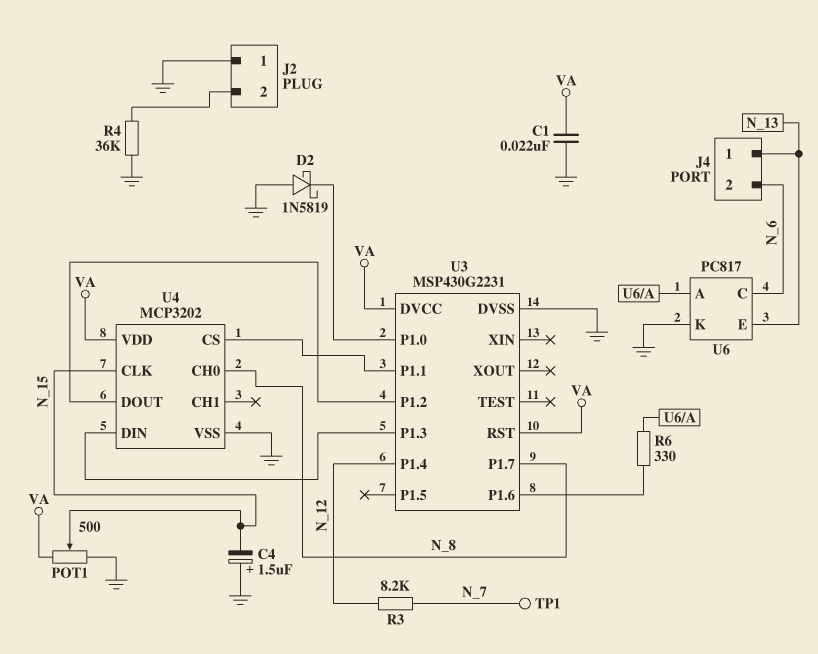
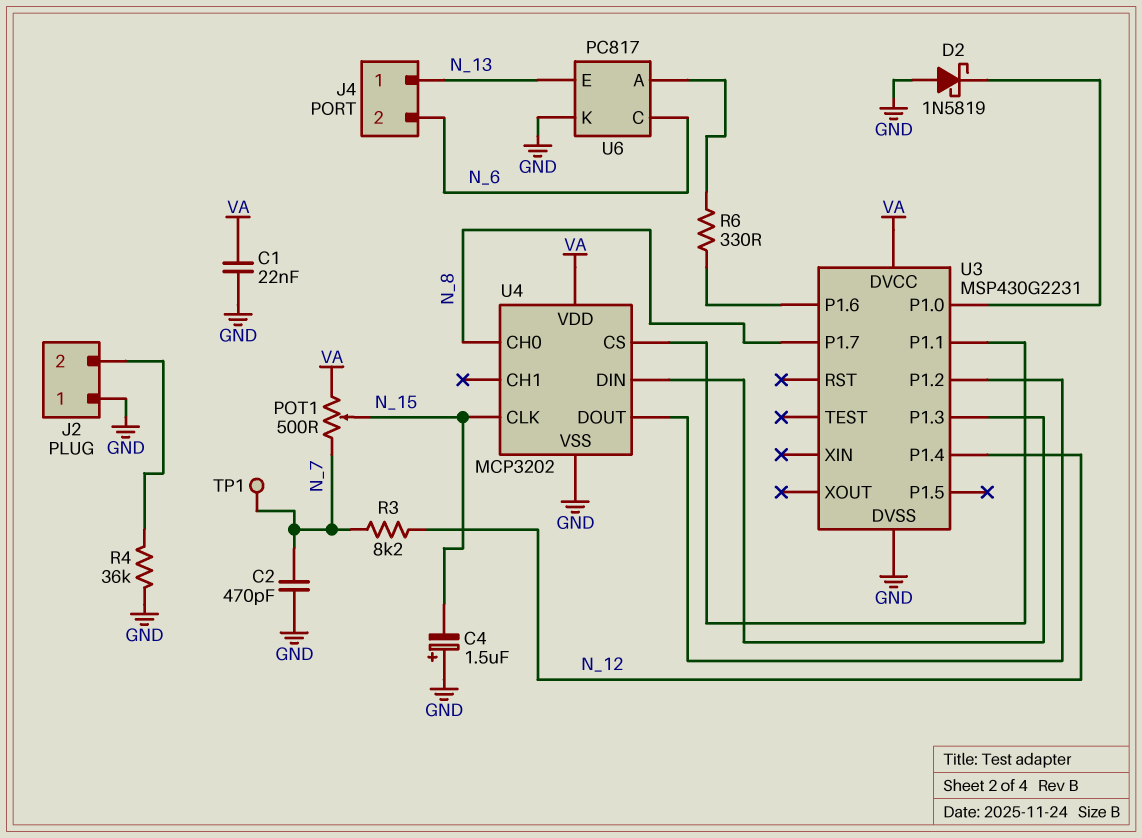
C2: none -> 470pF (GND, N_7)
POT1: 500 (GND, VA, wiper N_15) -> 500 (N_7, VA, wiper N_15)
U3 pin RST: VA -> none

